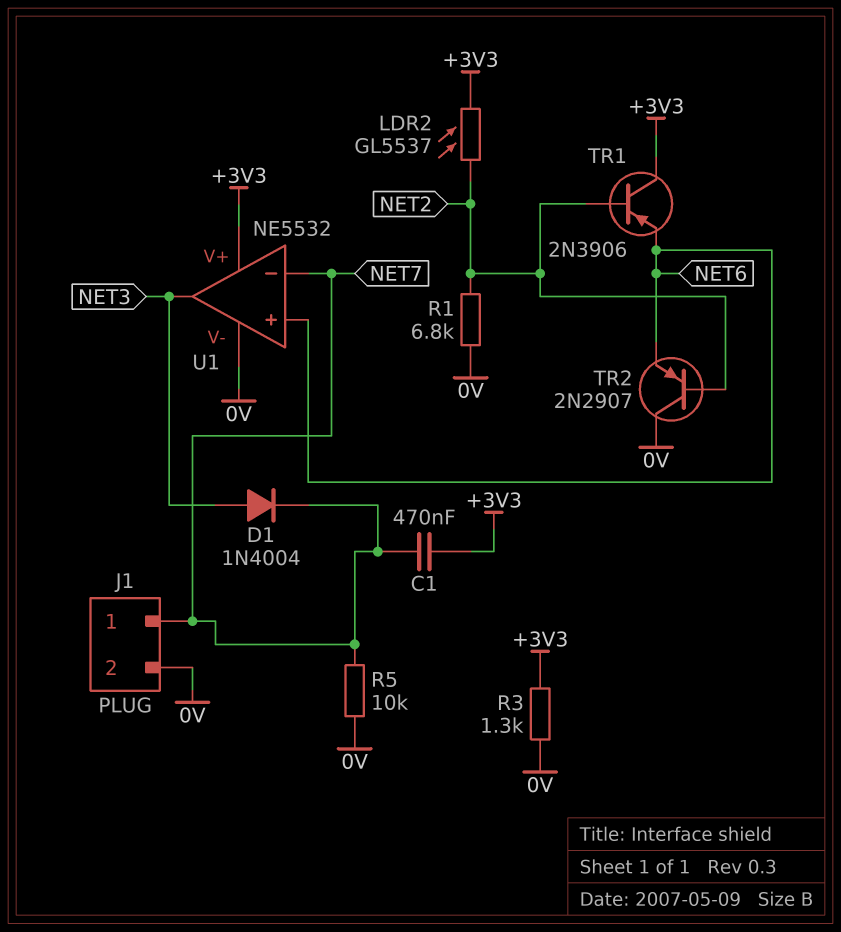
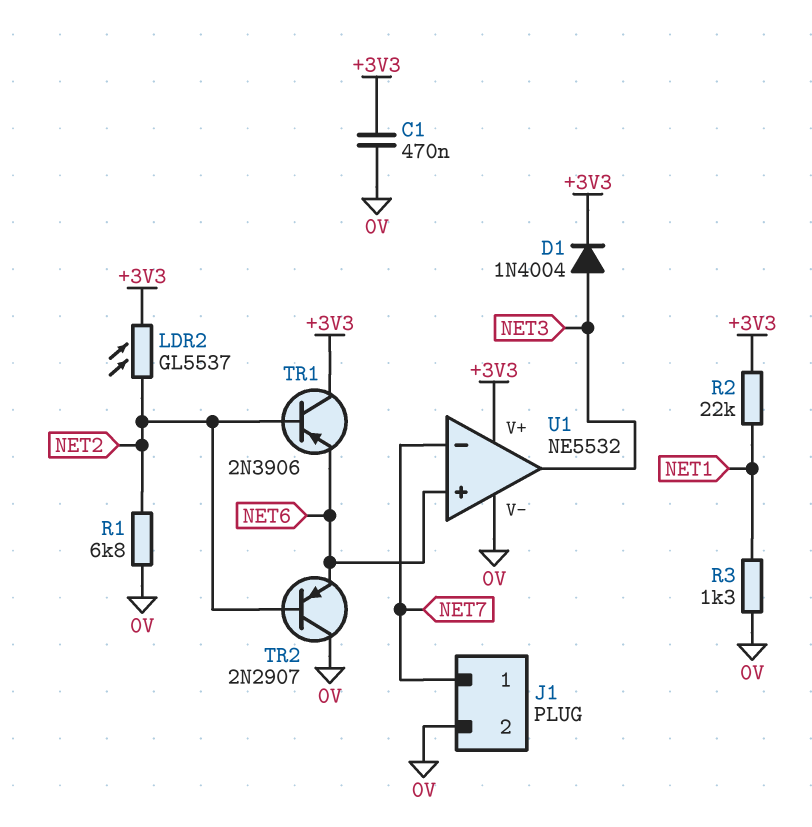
C1: 470nF (+3V3, NET7) -> 470nF (+3V3, 0V)
D1: diode 1N4004 (A NET3, K NET7) -> diode 1N4004 (A NET3, K +3V3)
R2: none -> 22k (+3V3, NET1)
R3: 1.3k (+3V3, 0V) -> 1.3k (0V, NET1)
R5: 10k (0V, NET7) -> none

